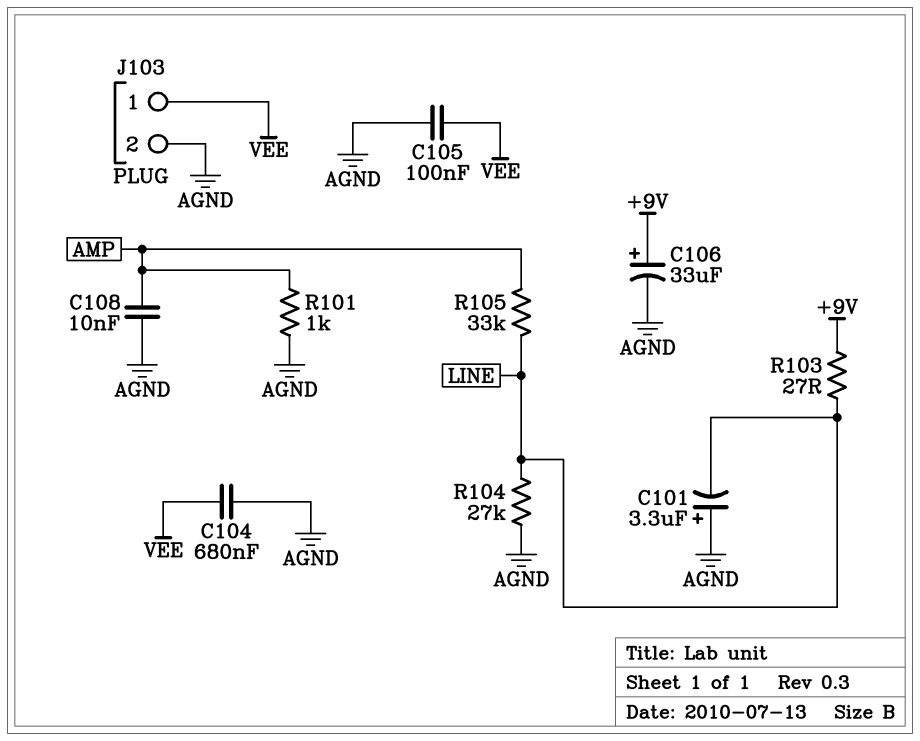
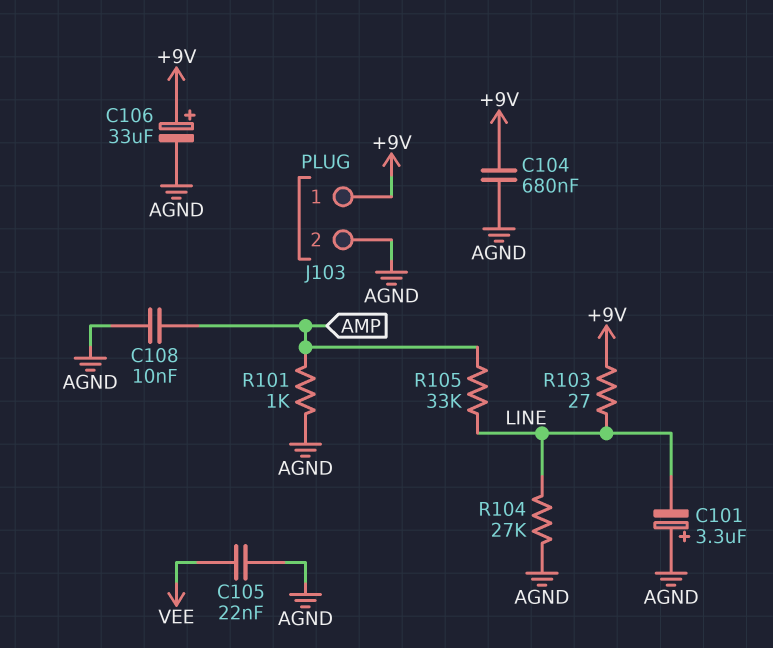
C104: 680nF (AGND, VEE) -> 680nF (+9V, AGND)
C105: 100nF (AGND, VEE) -> 22nF (AGND, VEE)
J103 pin 1: VEE -> +9V

